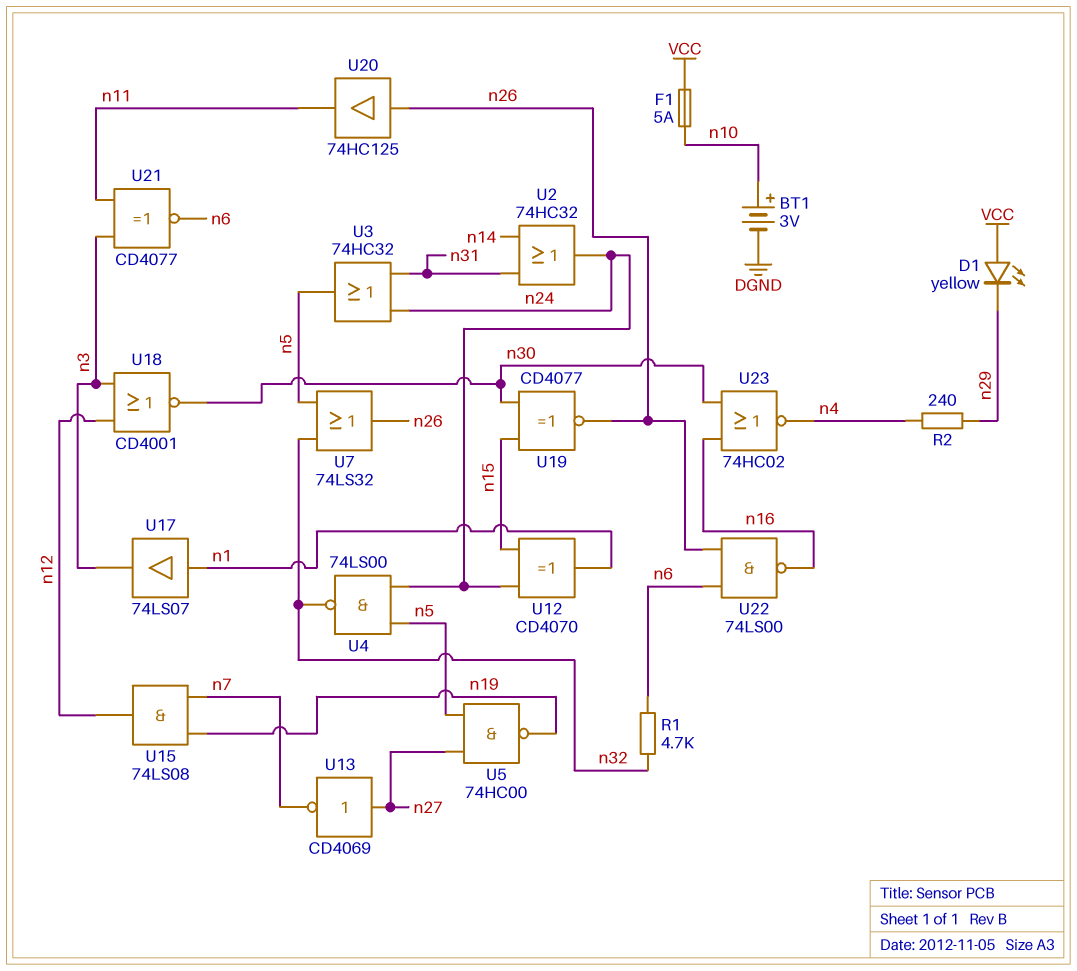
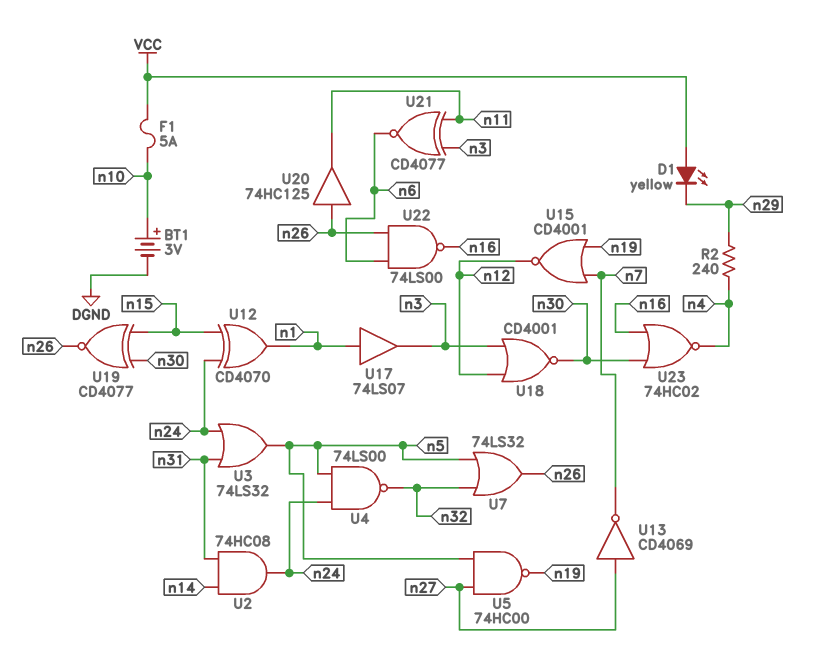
R1: 4.7k (n6, n32) -> none
U2: OR 74HC32 (in n14, in n31, out n24) -> AND 74HC08 (in n14, in n31, out n24)
U3: OR 74HC32 (in n24, in n31, out n5) -> OR 74LS32 (in n24, in n31, out n5)
U15: AND 74LS08 (in n7, in n19, out n12) -> NOR CD4001 (in n7, in n19, out n12)

